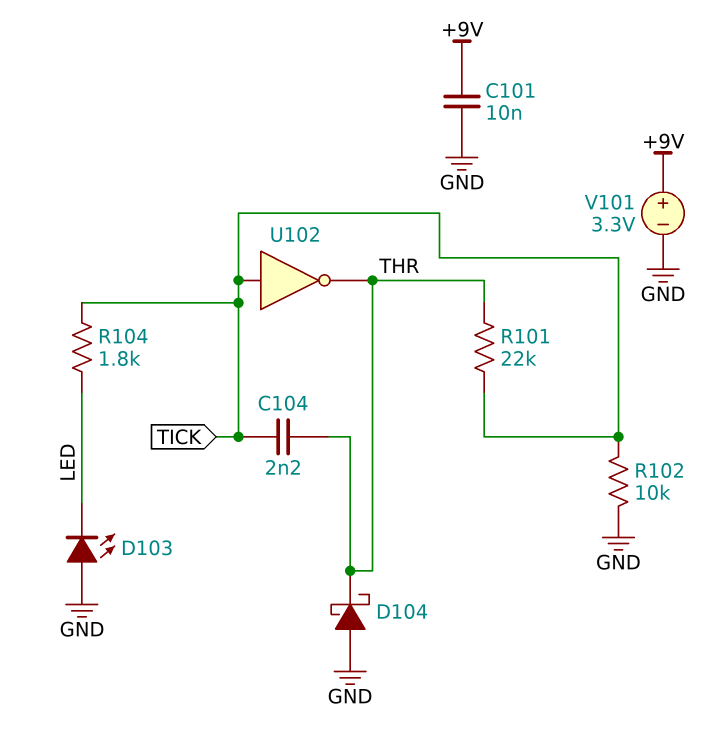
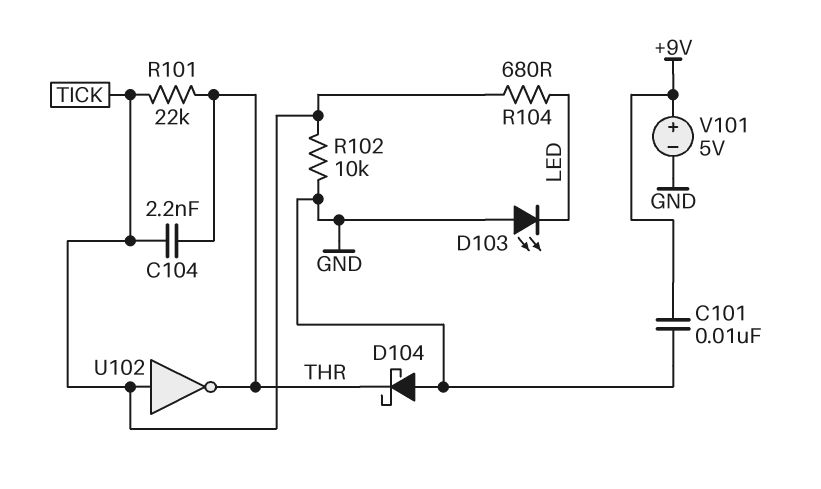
R104: 1.8k (LED, TICK) -> 680 (LED, TICK)
V101: 3.3V (plus +9V, minus GND) -> 5V (plus +9V, minus GND)

